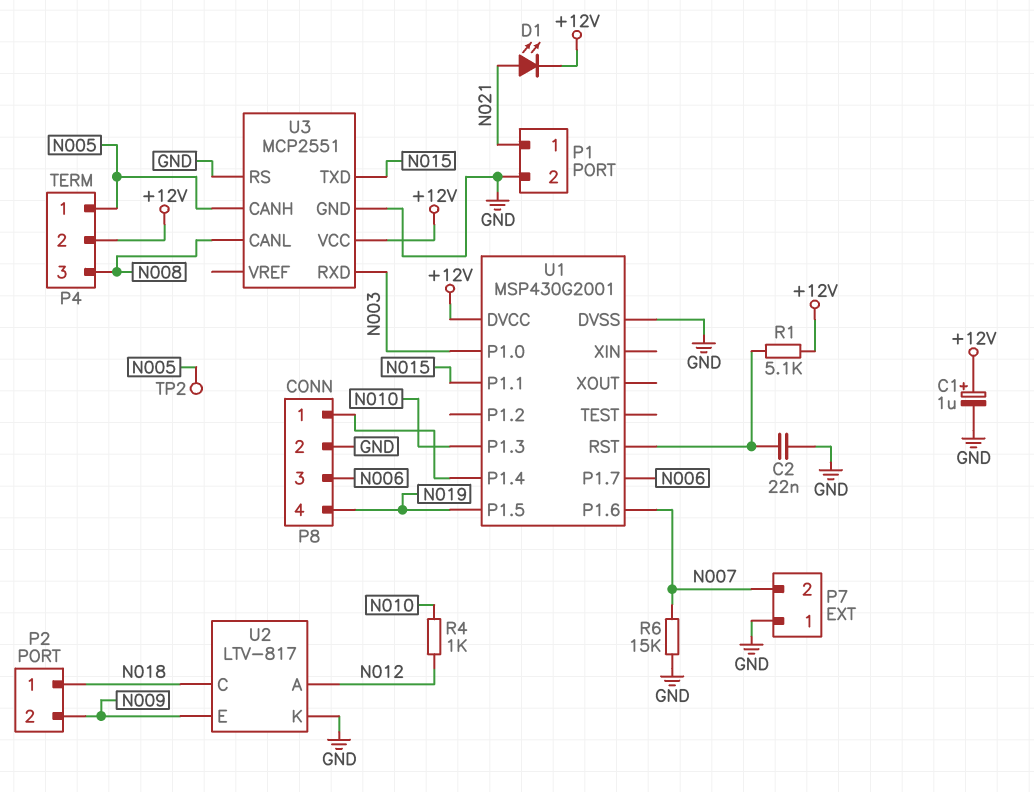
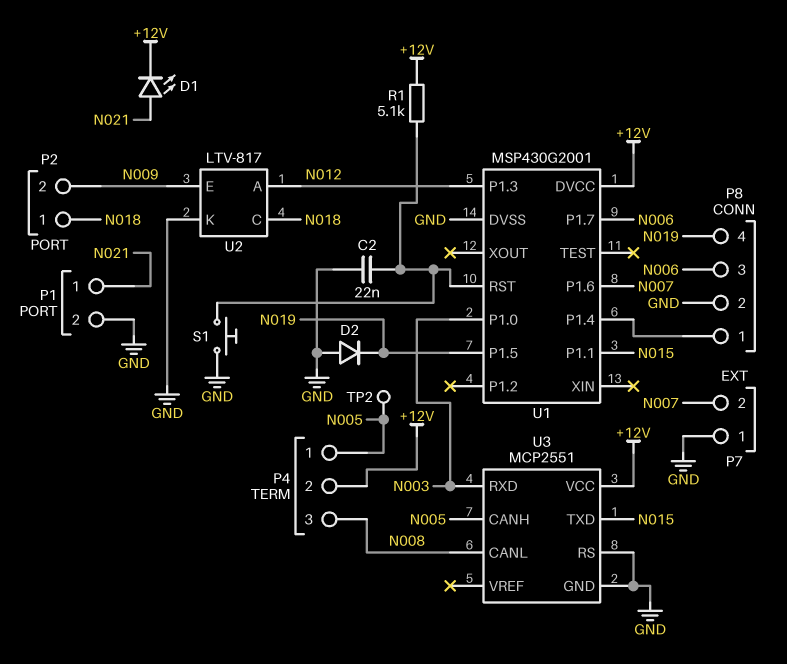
C1: 1uF (plus +12V, minus GND) -> none
D2: none -> diode (A GND, K N019)
R4: 1k (N010, N012) -> none
R6: 15k (GND, N007) -> none
S1: none -> button (GND, U1/RST)
U1 pin P1.3: N010 -> N012

